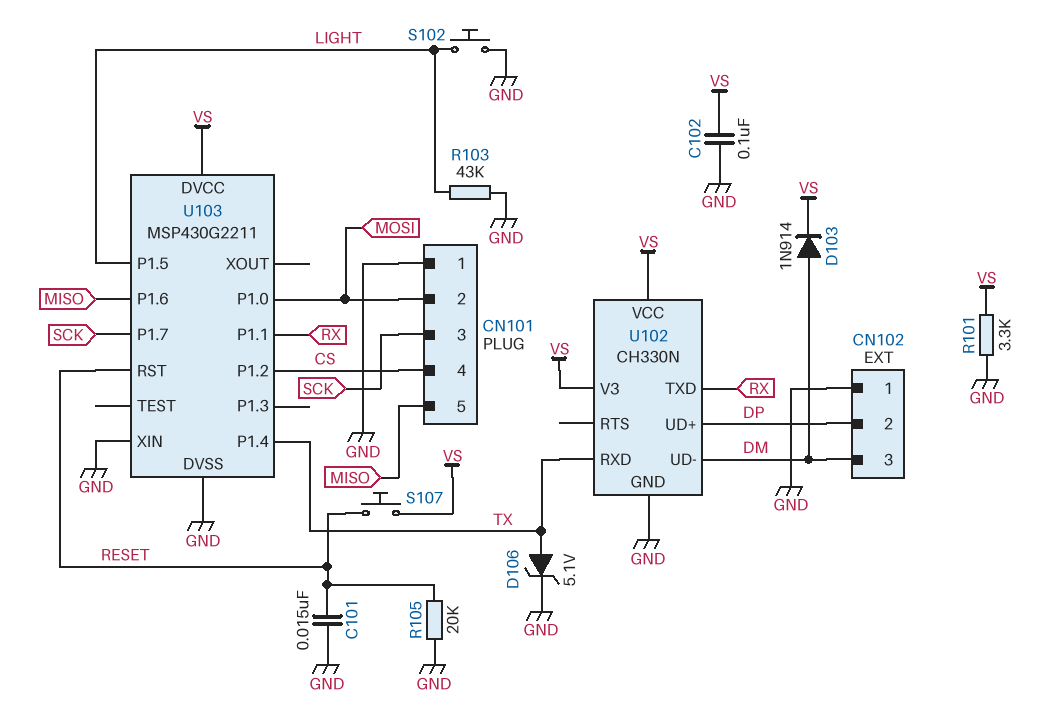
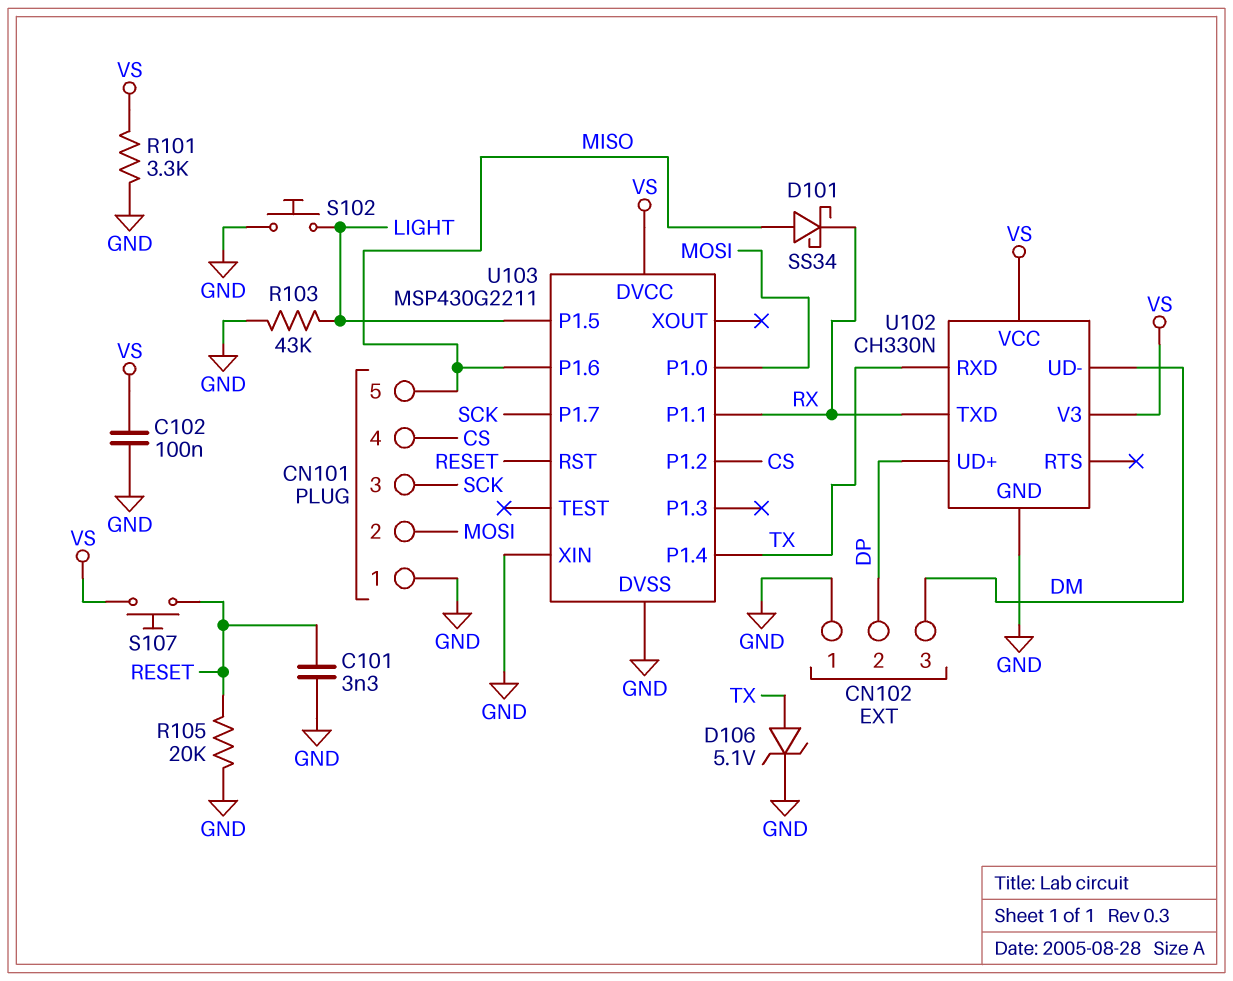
C101: 15nF (GND, RESET) -> 3.3nF (GND, RESET)
D101: none -> schottky SS34 (A MISO, K RX)
D103: diode 1N914 (A DM, K VS) -> none

